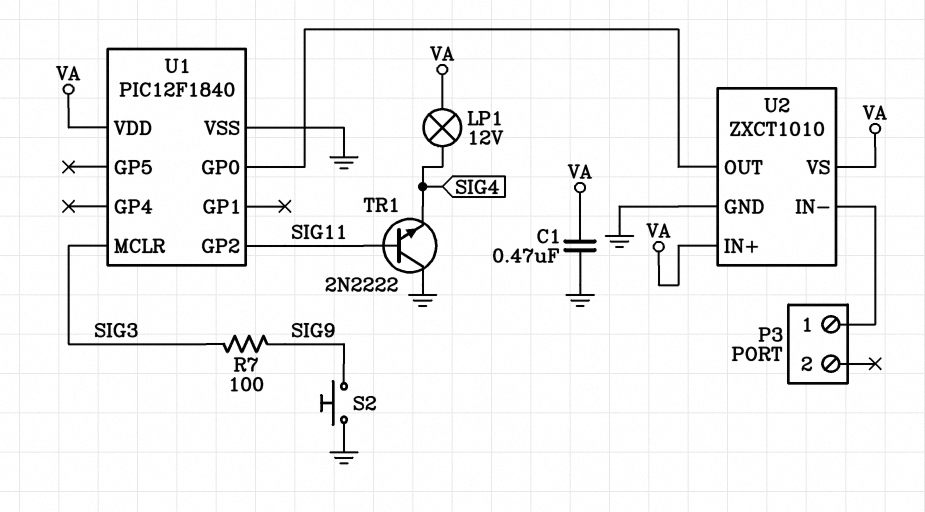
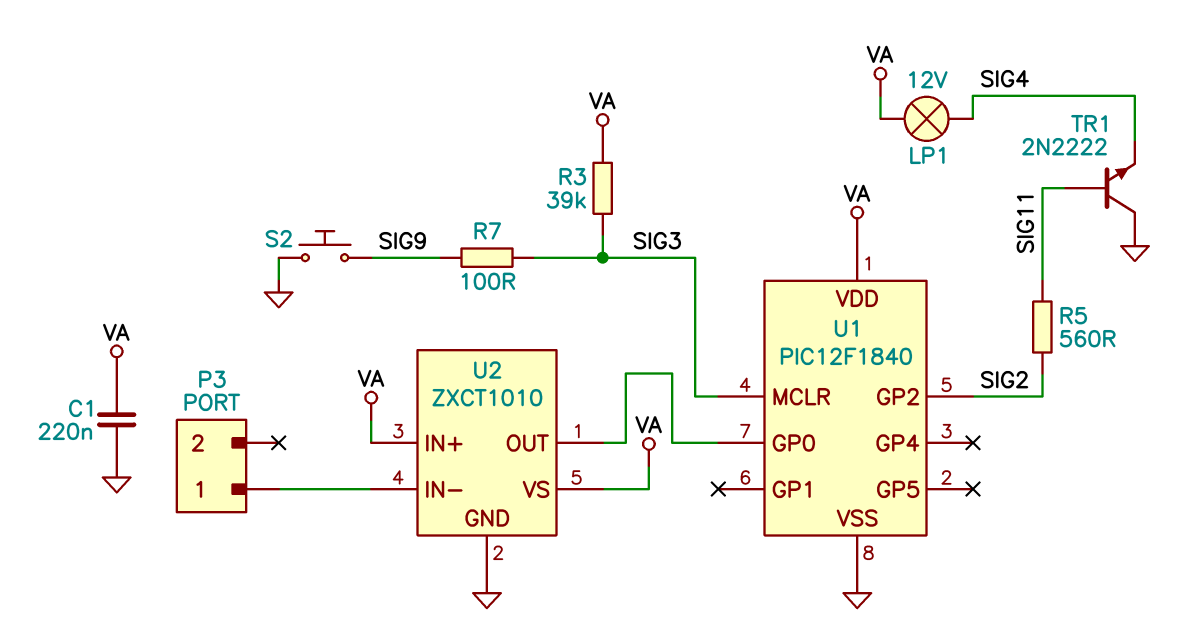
C1: 470nF (GND, VA) -> 220nF (GND, VA)
R3: none -> 39k (SIG3, VA)
R5: none -> 560 (SIG2, SIG11)
U1 pin GP2: SIG11 -> SIG2

